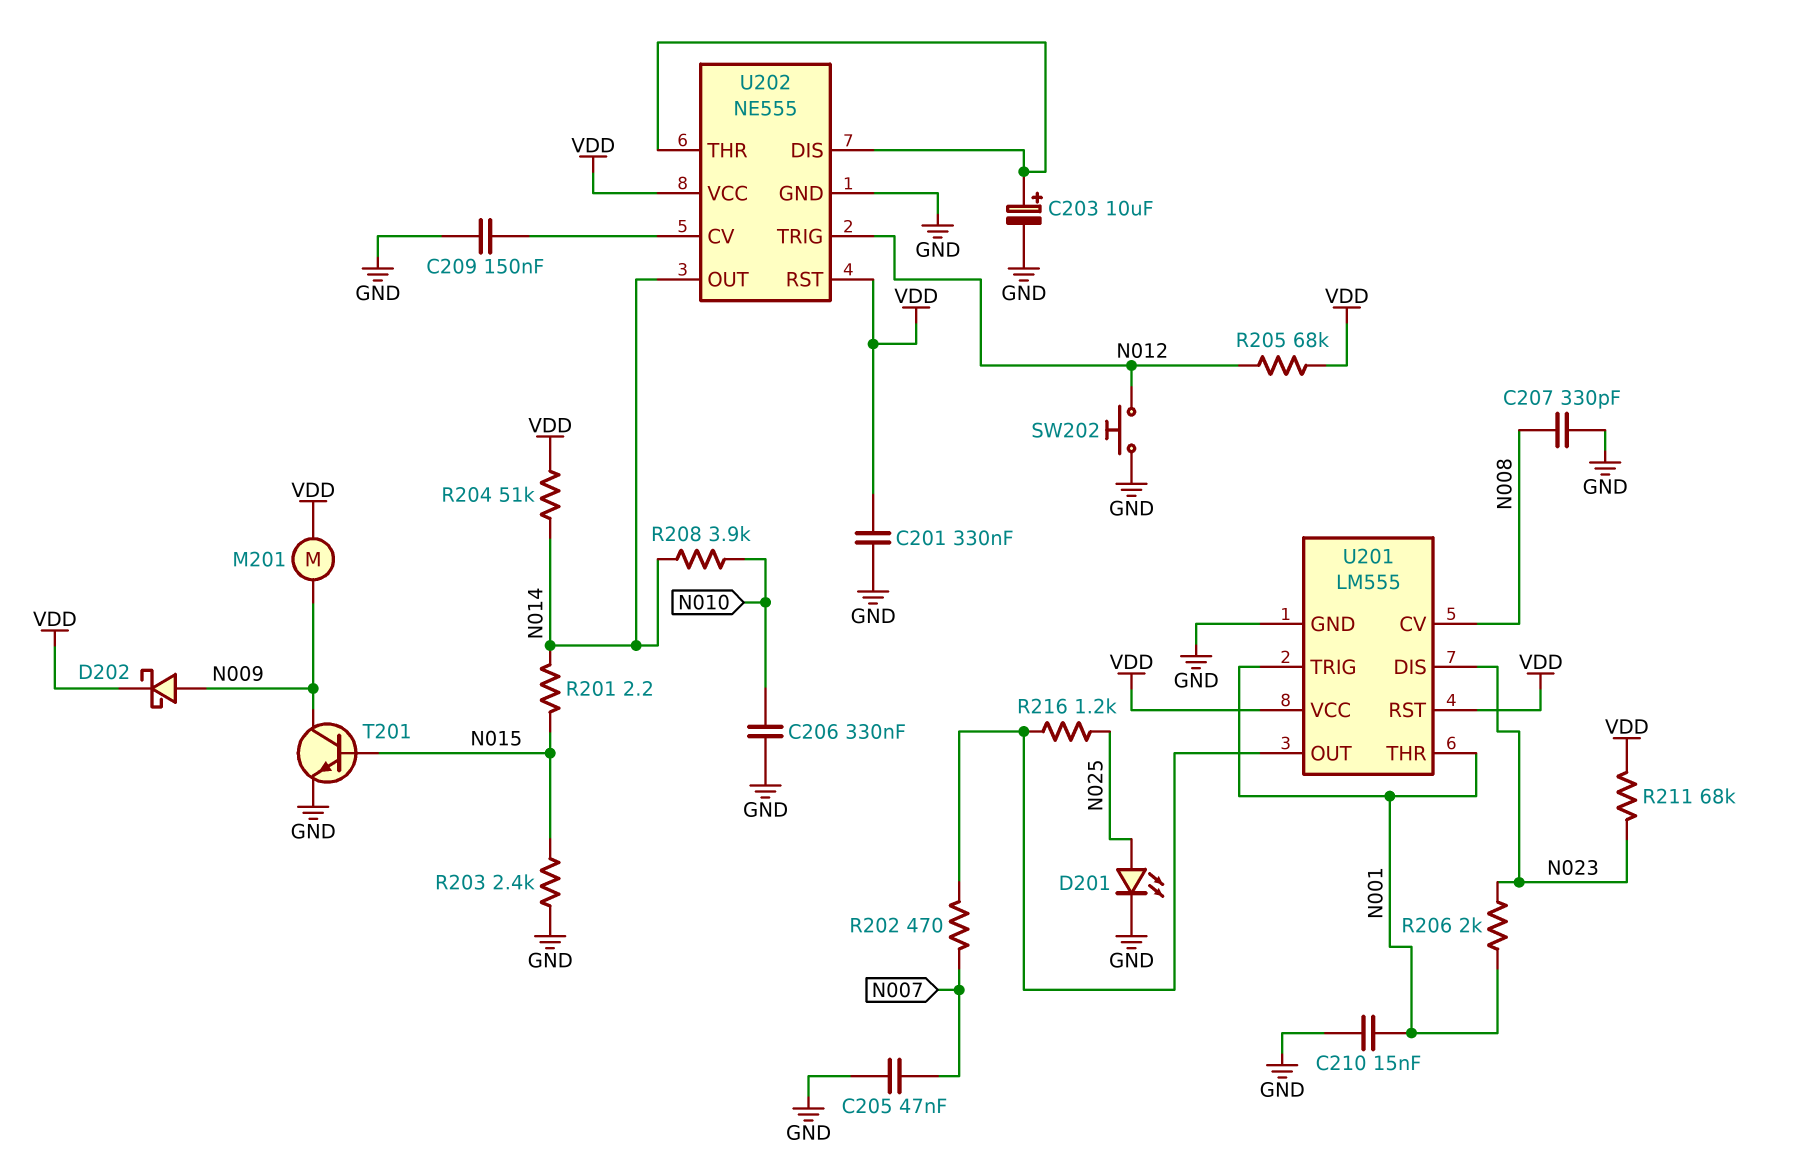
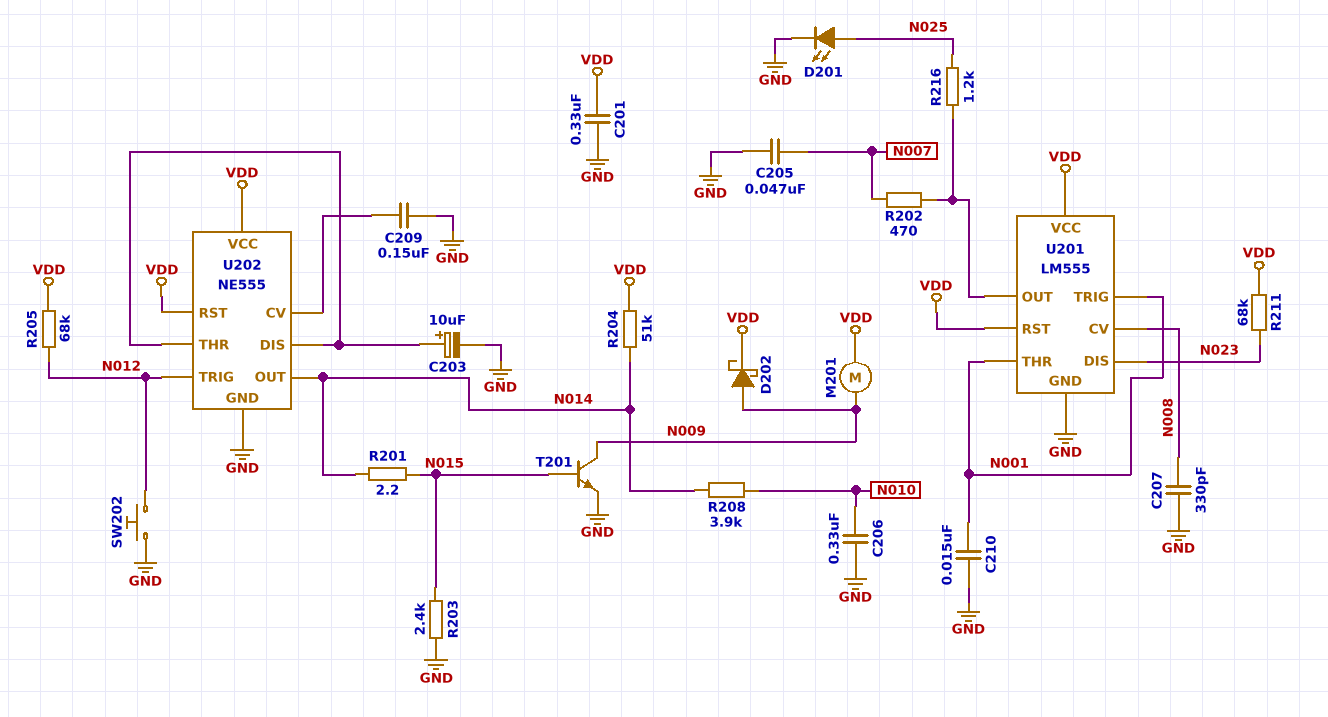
R206: 2k (N001, N023) -> none

